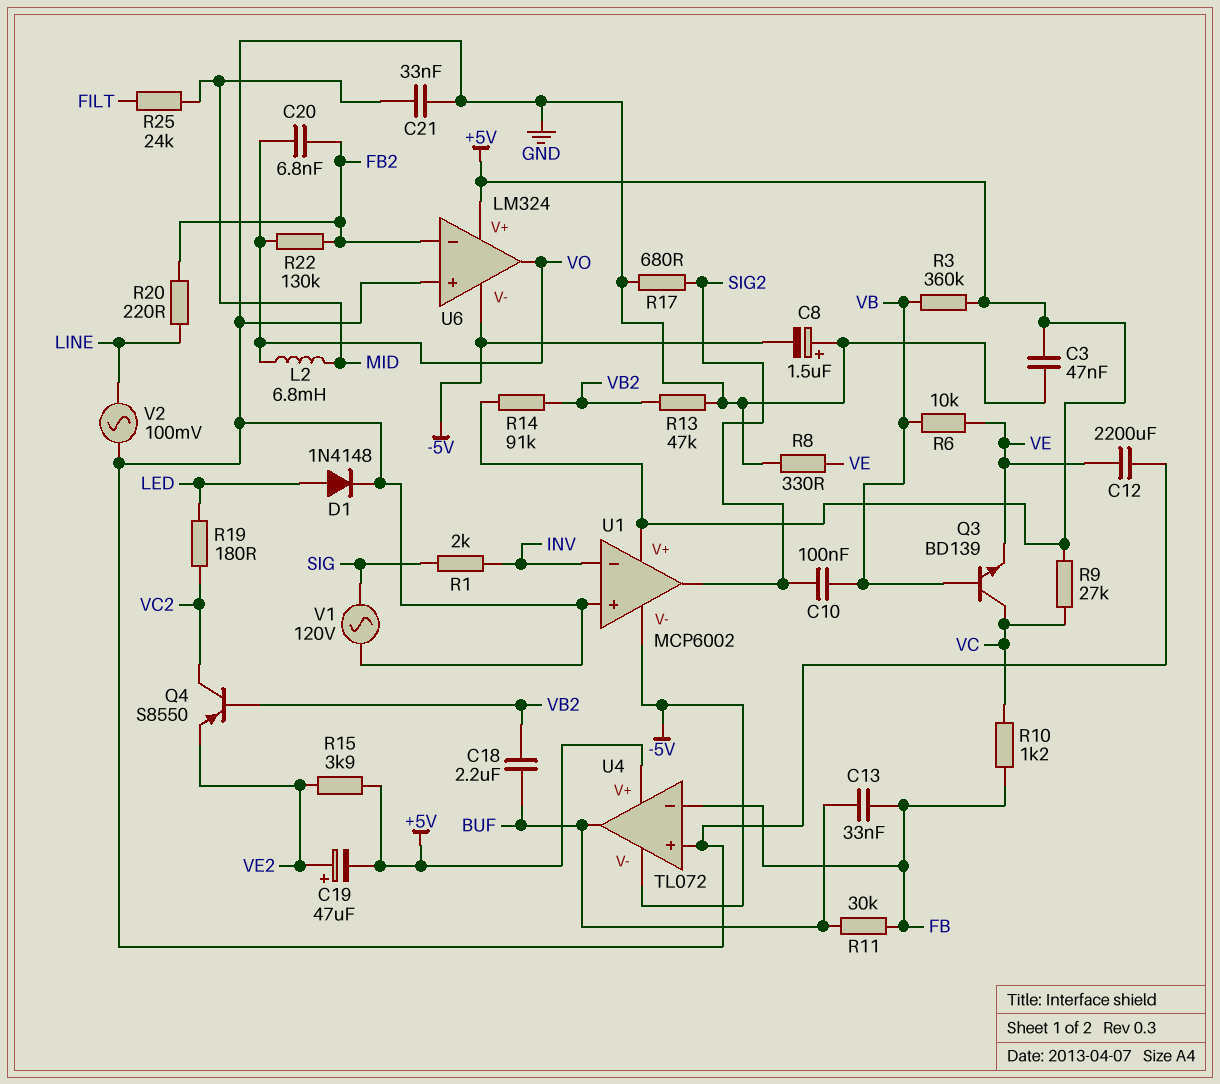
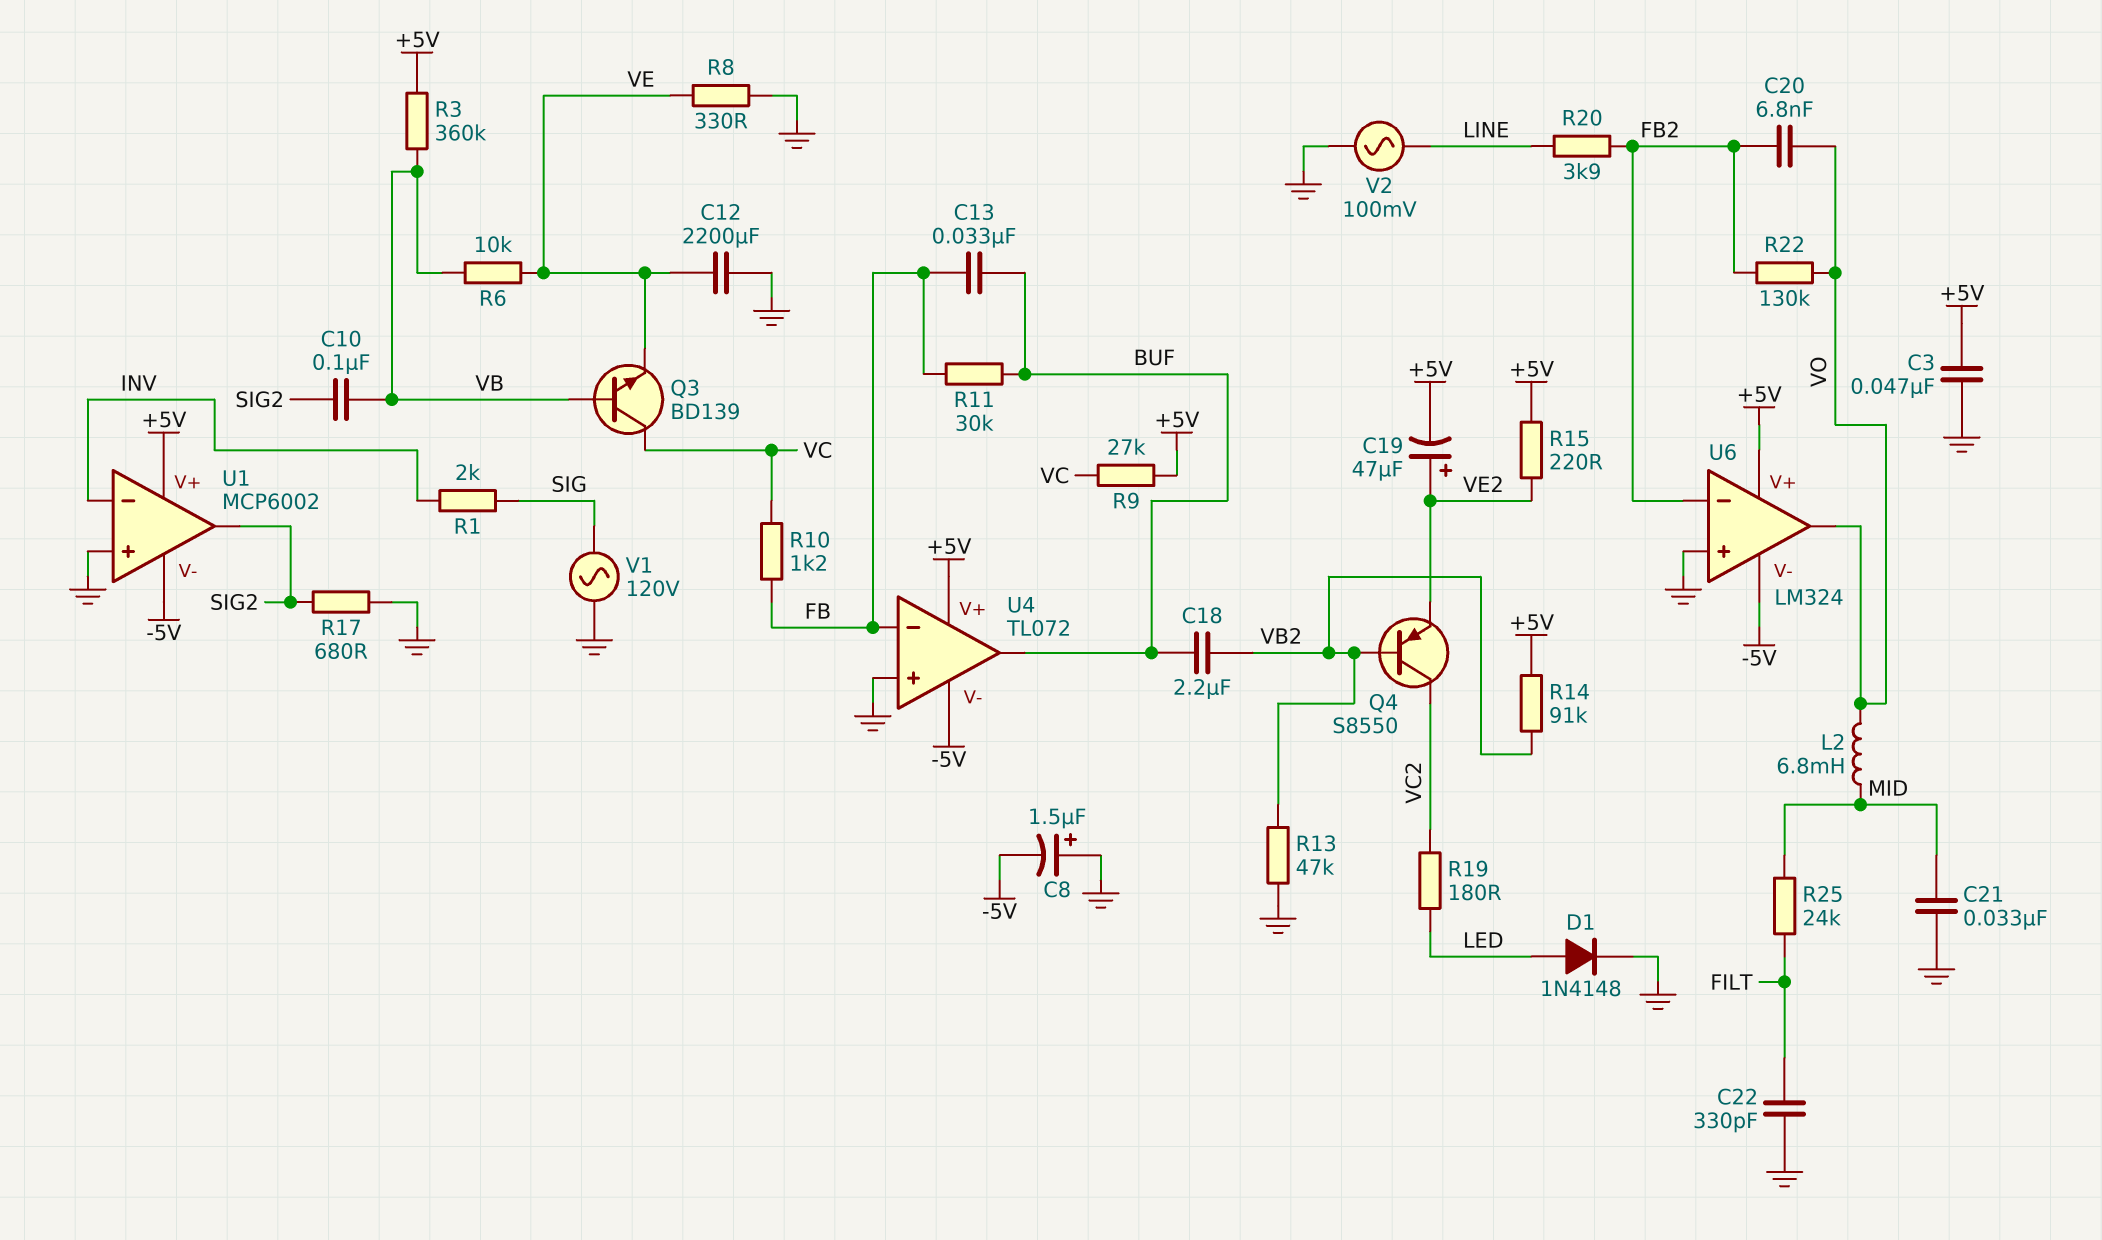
C22: none -> 330pF (FILT, GND)
R15: 3.9k (+5V, VE2) -> 220 (+5V, VE2)
R20: 220 (FB2, LINE) -> 3.9k (FB2, LINE)

